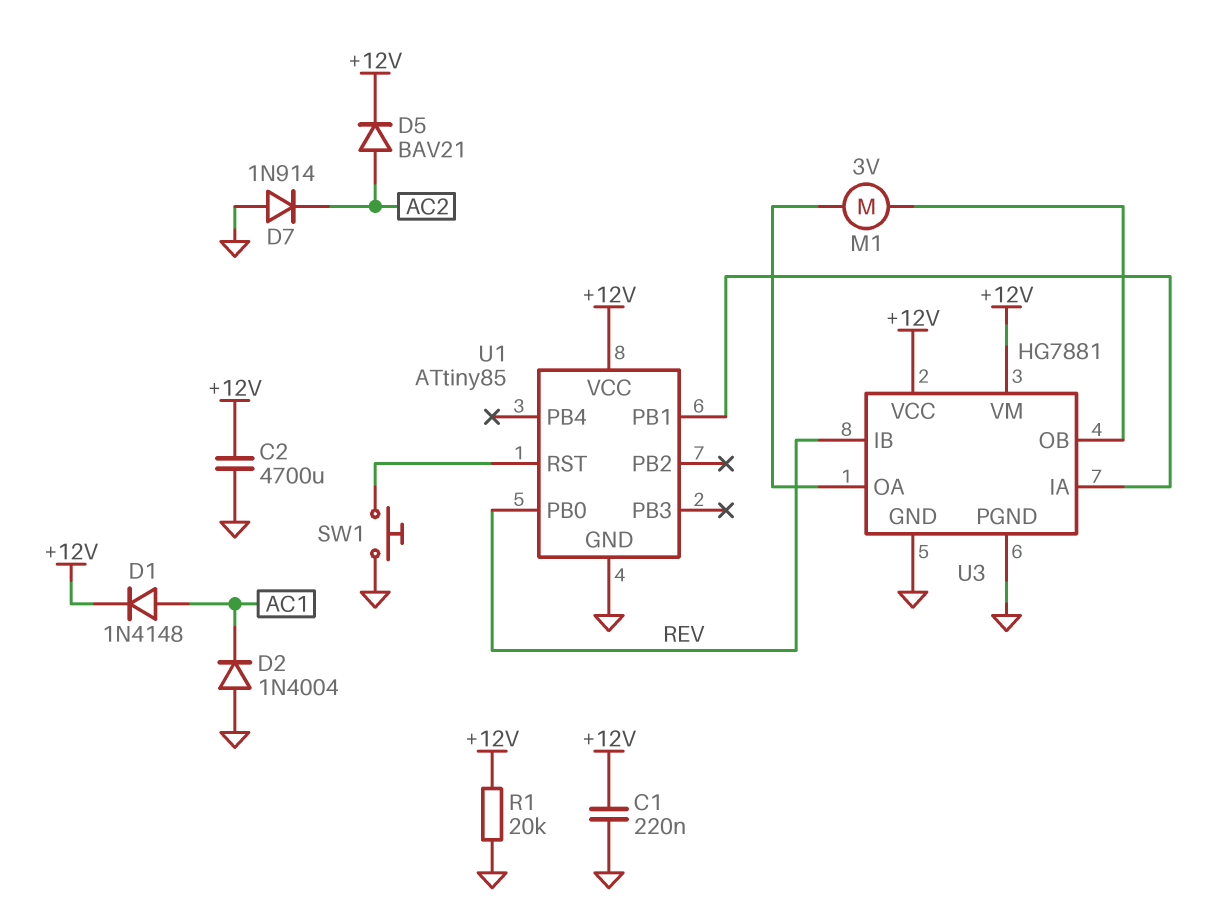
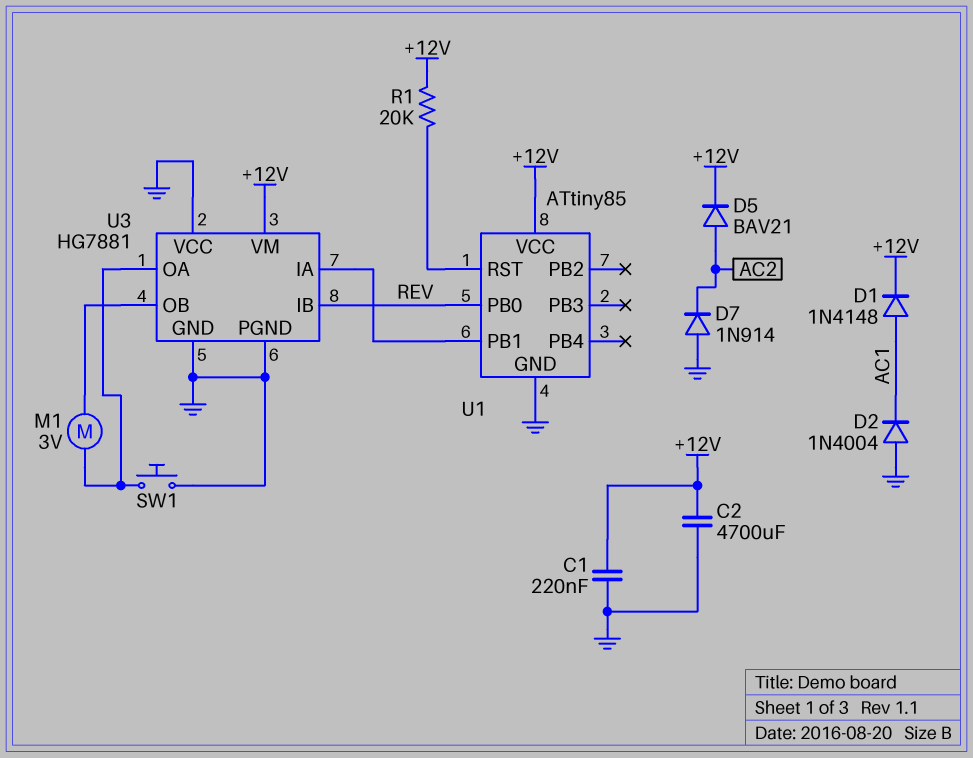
R1: 20k (+12V, GND) -> 20k (+12V, U1/RST)
SW1: button (GND, U1/RST) -> button (GND, U3/OA)
U3 pin VCC: +12V -> GND

